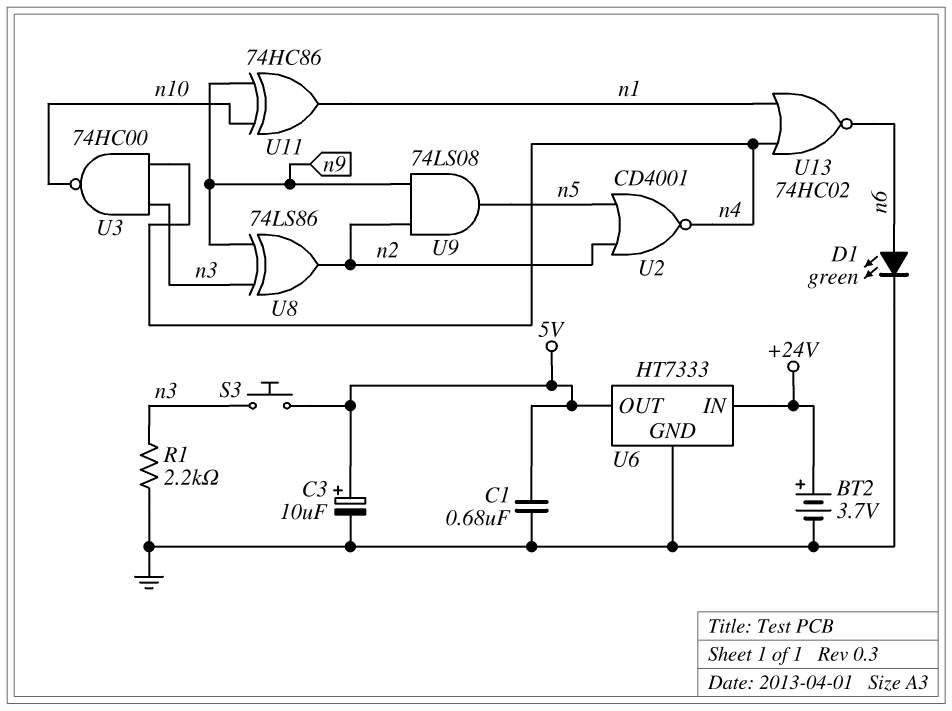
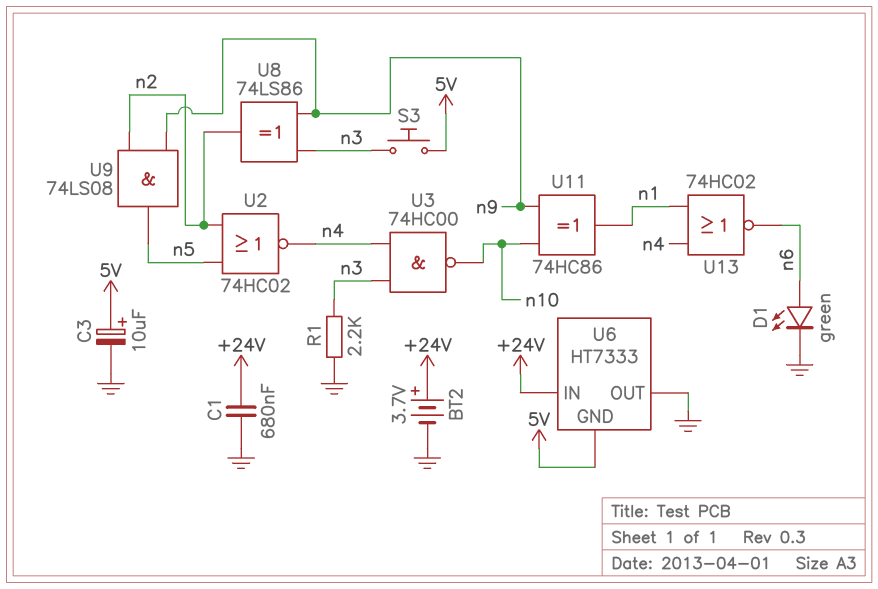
C1: 680nF (5V, GND) -> 680nF (+24V, GND)
U2: NOR CD4001 (in n2, in n5, out n4) -> NOR 74HC02 (in n2, in n5, out n4)
U6 pin GND: GND -> 5V
U6 pin OUT: 5V -> GND

